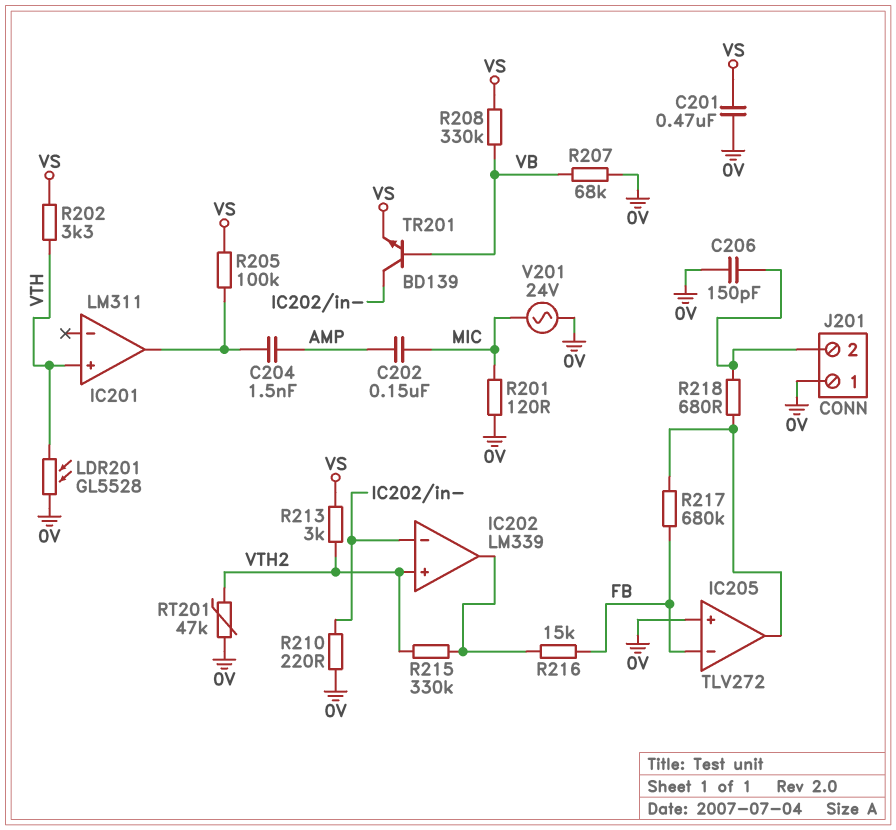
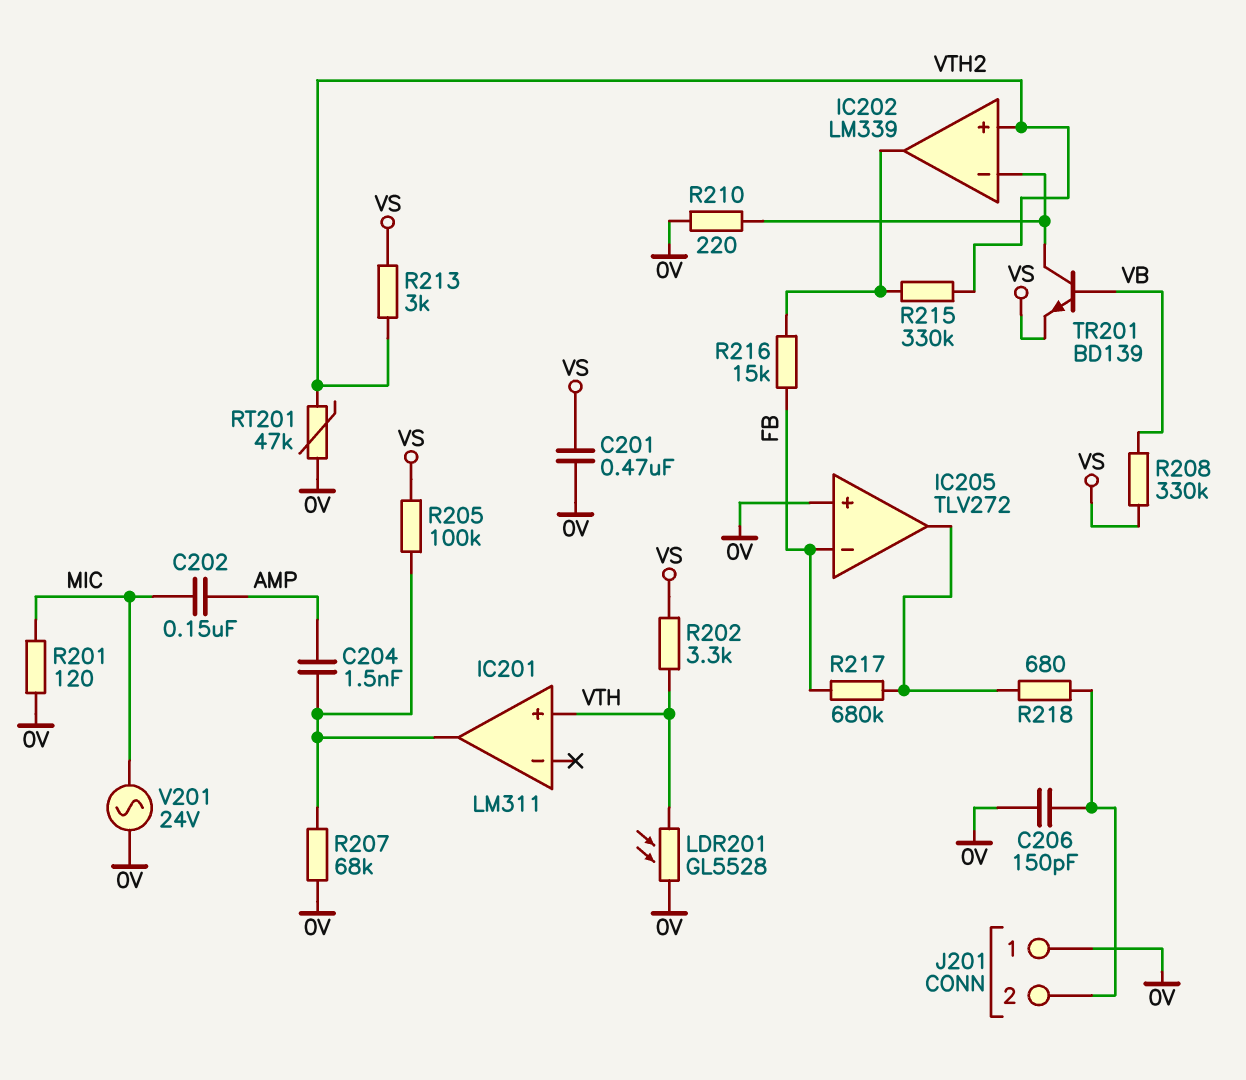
R207: 68k (0V, VB) -> 68k (0V, IC201/out)

